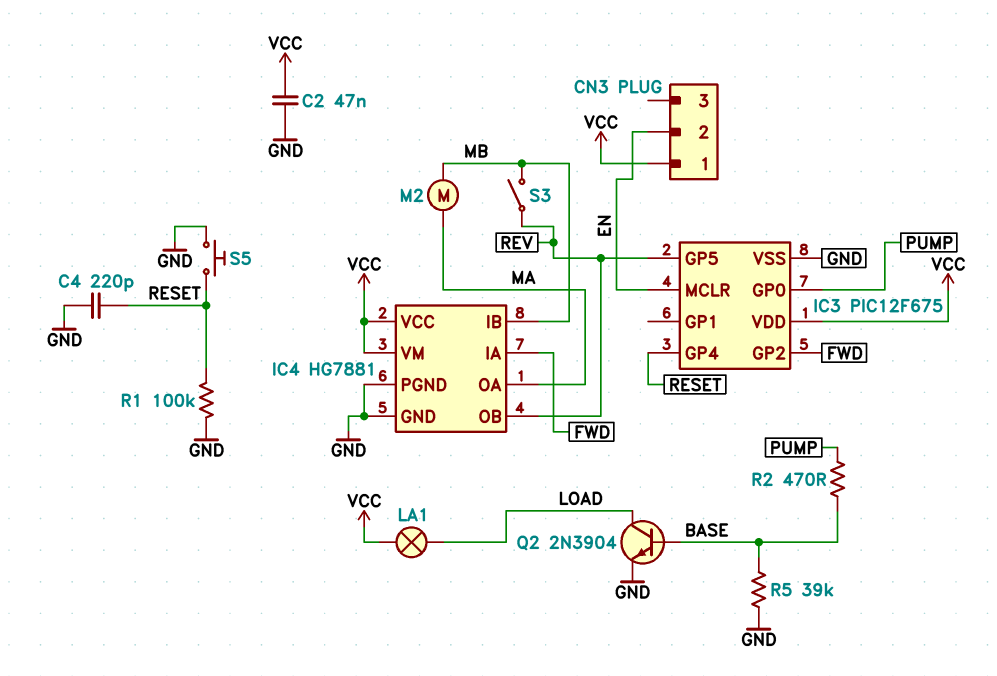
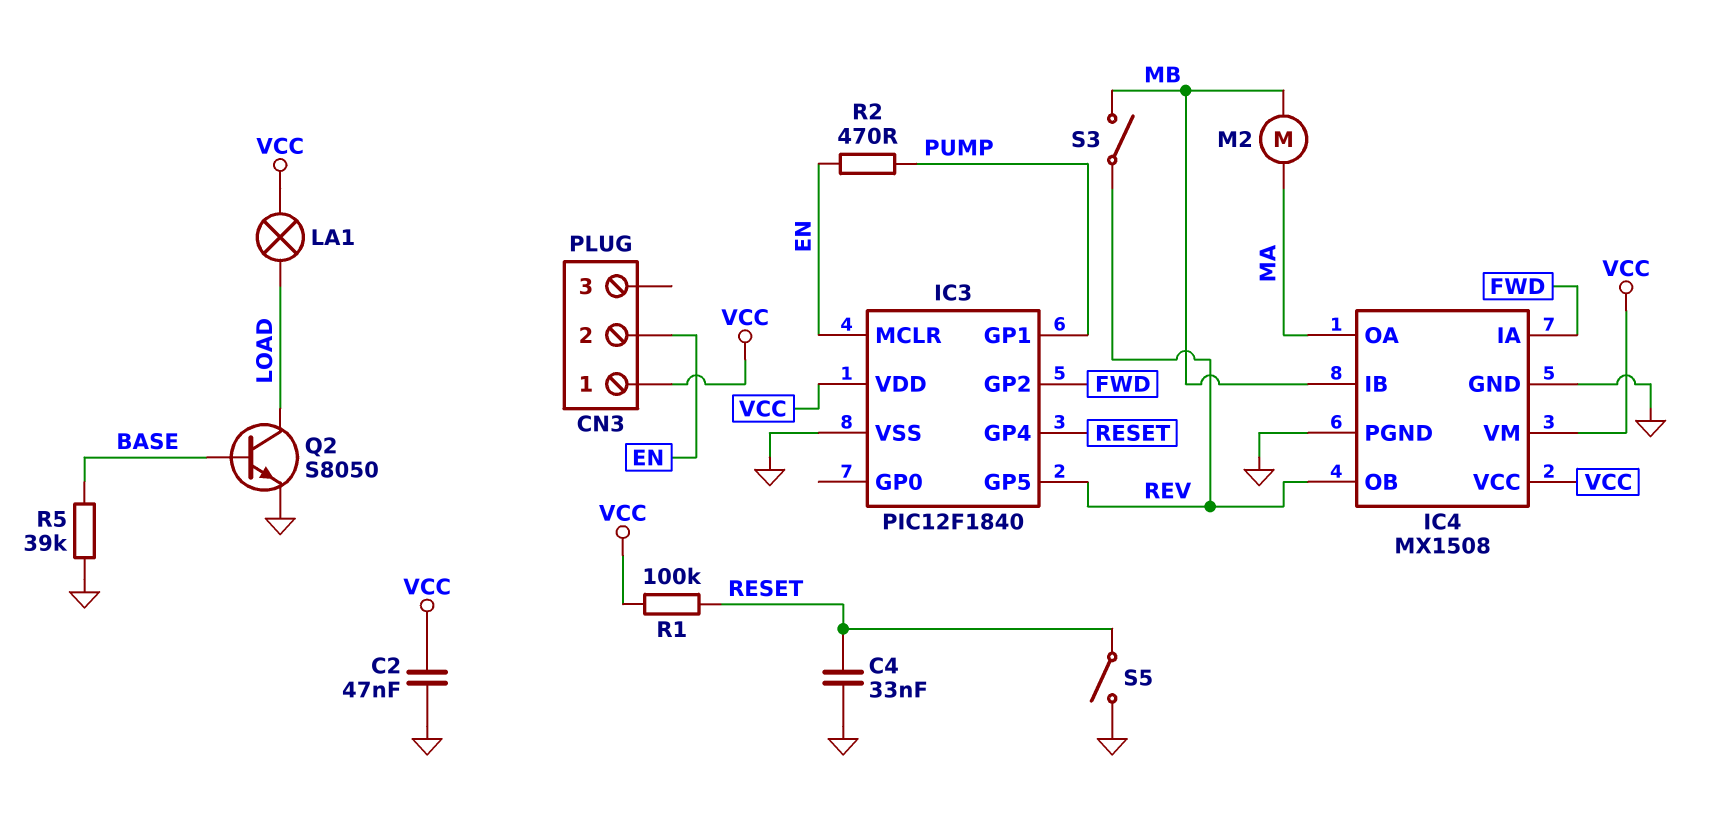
C4: 220pF (GND, RESET) -> 33nF (GND, RESET)
IC3: PIC12F675 -> PIC12F1840
IC3 pin GP0: PUMP -> none
IC3 pin GP1: none -> PUMP
IC4: HG7881 -> MX1508
Q2: NPN 2N3904 (B BASE, C LOAD, E GND) -> NPN S8050 (B BASE, C LOAD, E GND)
R1: 100k (GND, RESET) -> 100k (RESET, VCC)
R2: 470 (BASE, PUMP) -> 470 (EN, PUMP)
S5: button (GND, RESET) -> switch (GND, RESET)

